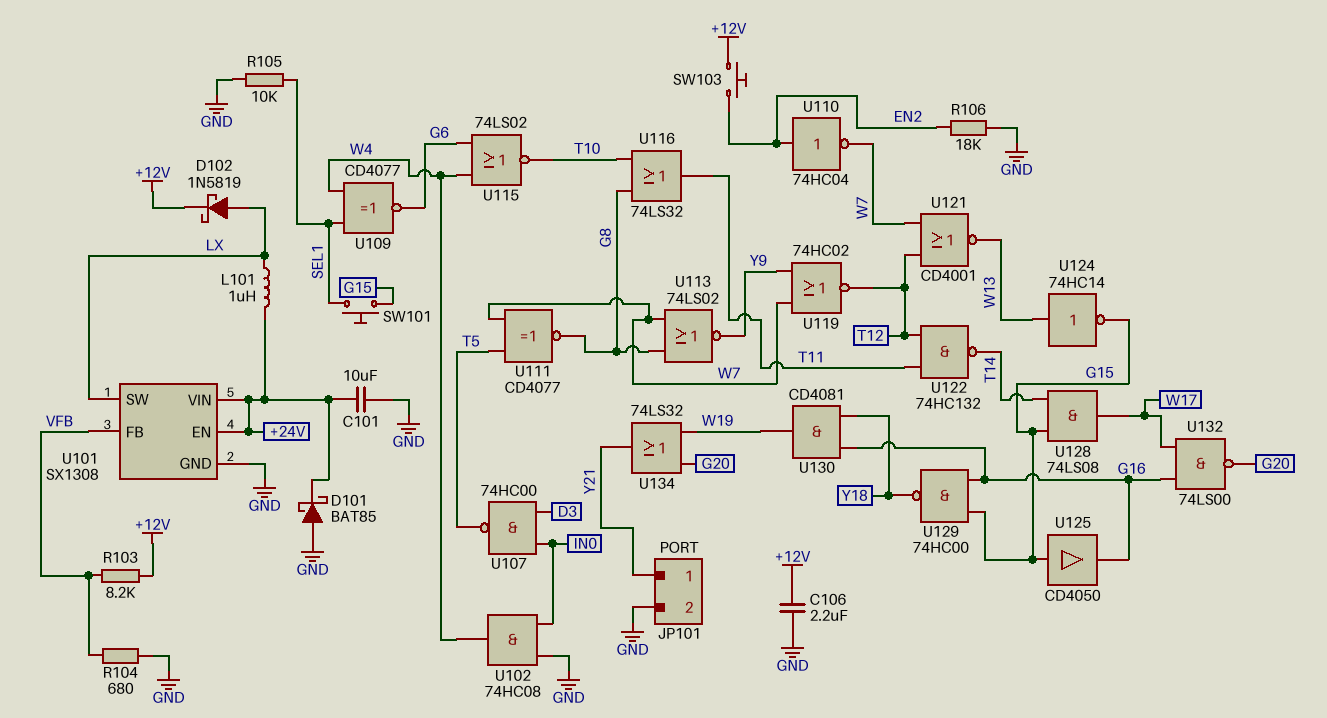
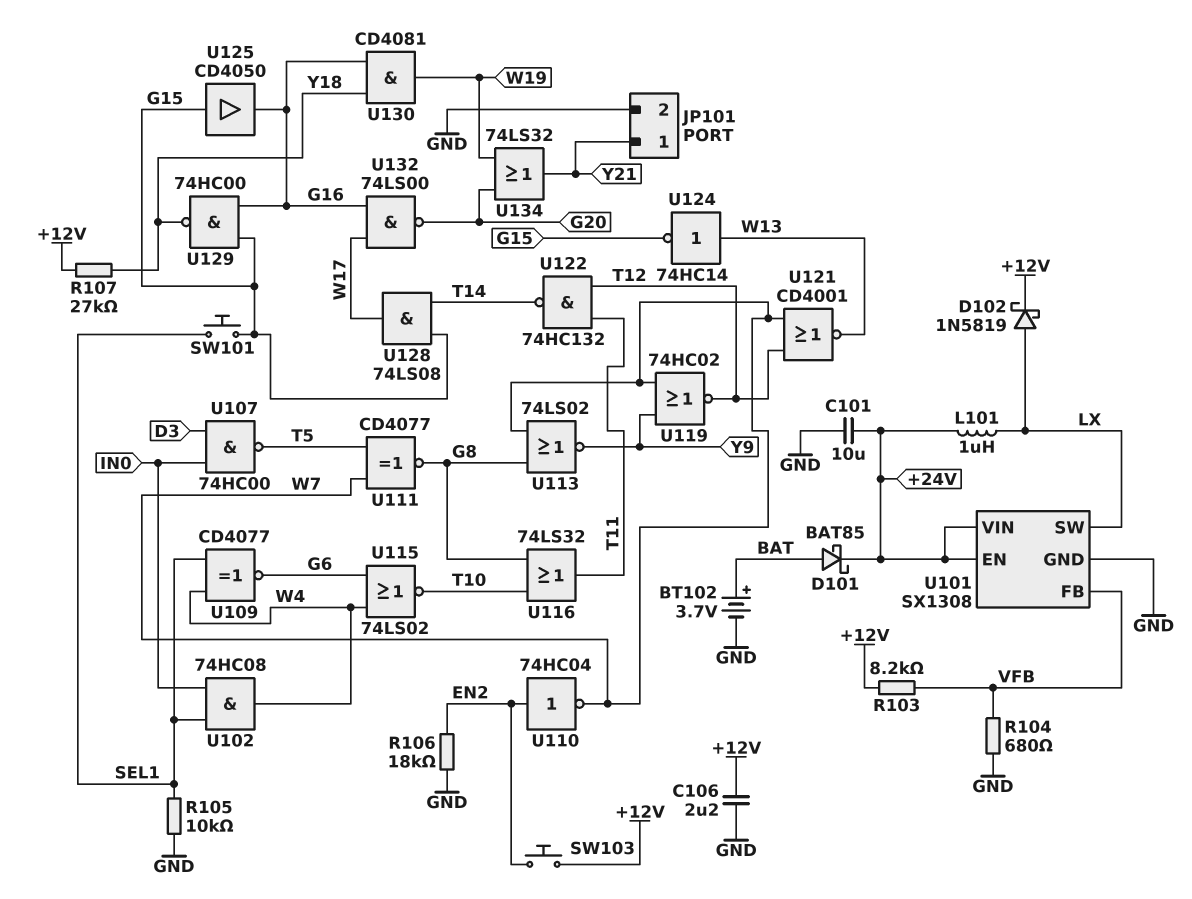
BT102: none -> 3.7V (plus BAT, minus GND)
D101: schottky BAT85 (A GND, K +24V) -> schottky BAT85 (A BAT, K +24V)
R107: none -> 27k (+12V, Y18)
U102: AND 74HC08 (in GND, in IN0, out W4) -> AND 74HC08 (in IN0, in SEL1, out W4)

